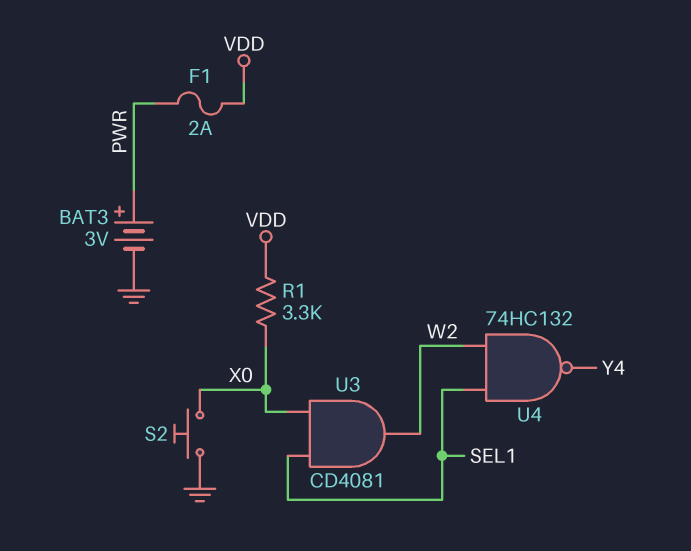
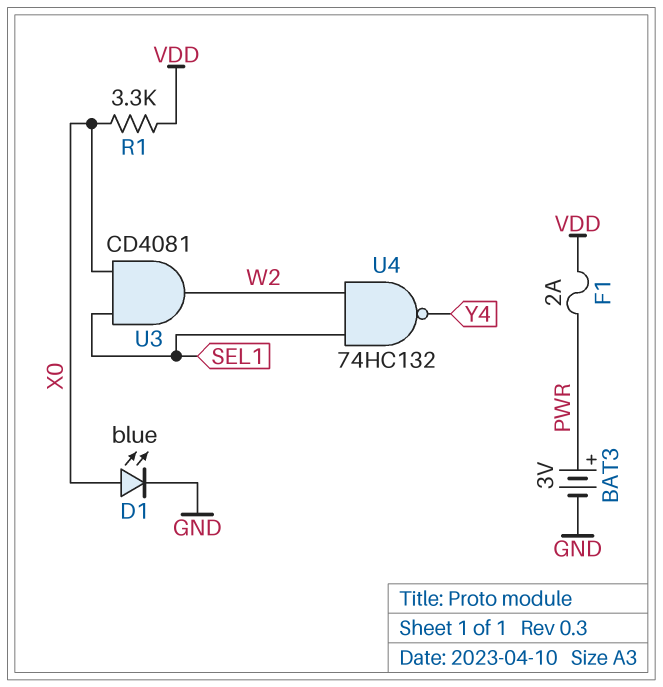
D1: none -> LED blue (A X0, K GND)
S2: button (GND, X0) -> none

